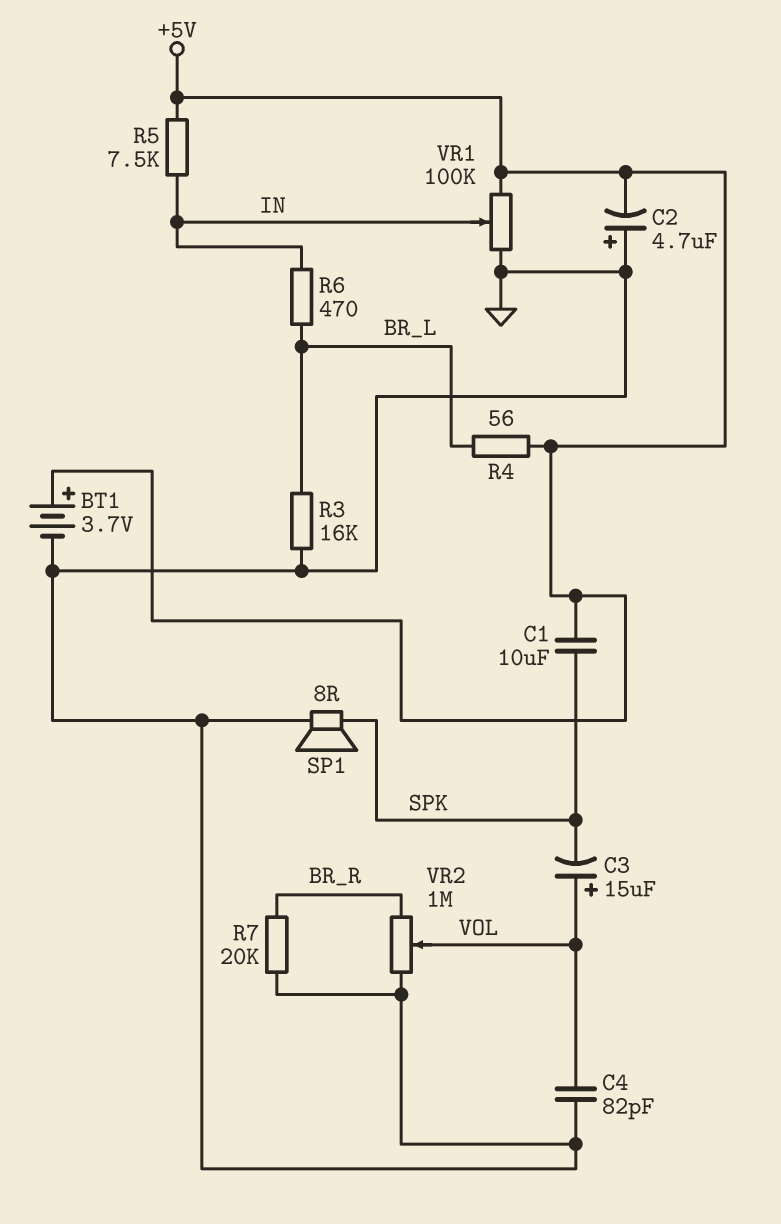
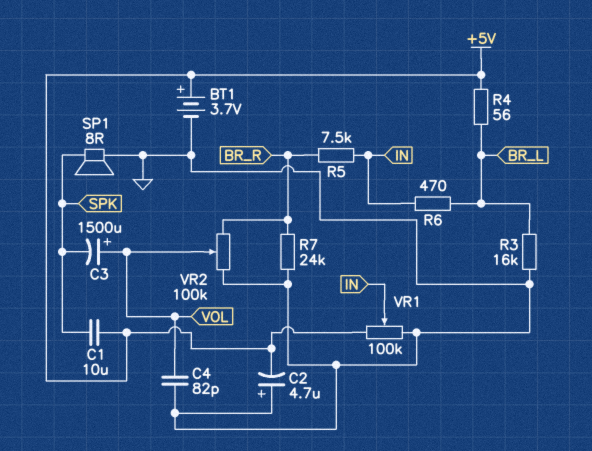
C3: 15uF (plus VOL, minus SPK) -> 1500uF (plus VOL, minus SPK)
R5: 7.5k (+5V, IN) -> 7.5k (BR_R, IN)
R7: 20k (BR_R, GND) -> 24k (BR_R, GND)
VR2: 1M (BR_R, GND, wiper VOL) -> 100k (BR_R, GND, wiper VOL)

